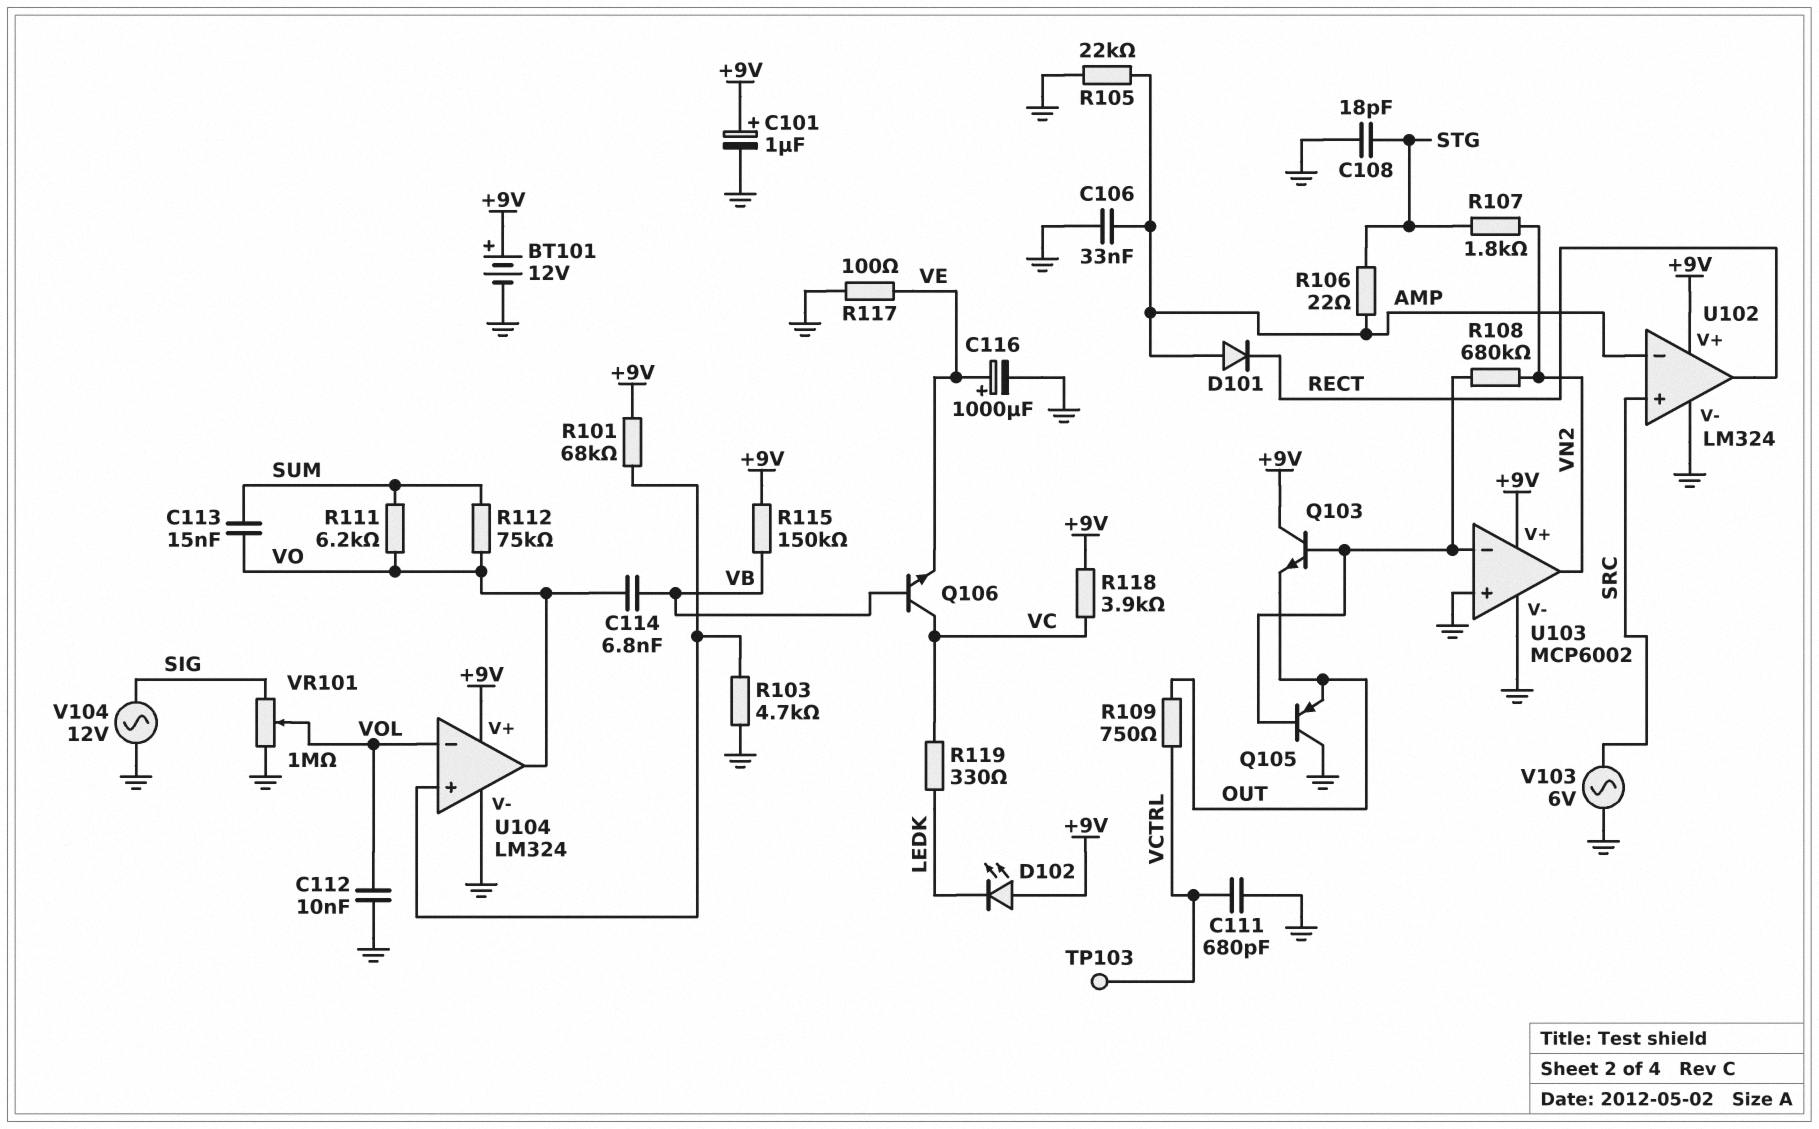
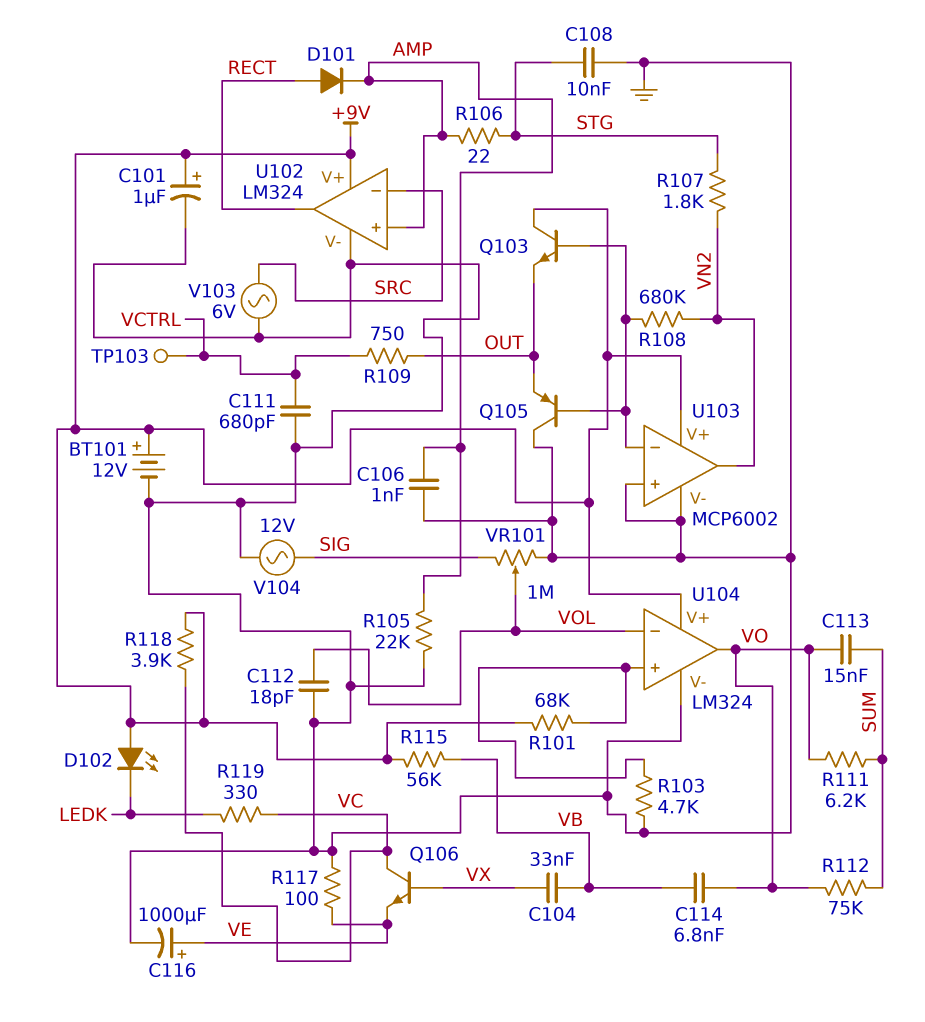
C104: none -> 33nF (VB, VX)
C106: 33nF (AMP, GND) -> 1nF (AMP, GND)
C108: 18pF (GND, STG) -> 10nF (GND, STG)
C112: 10nF (GND, VOL) -> 18pF (GND, VOL)
D101: diode (A AMP, K RECT) -> diode (A RECT, K AMP)
Q106: NPN (B VB, C VC, E VE) -> NPN (B VX, C VC, E VE)
R115: 150k (+9V, VB) -> 56k (+9V, VB)
U102 pin in+: SRC -> AMP
U102 pin in-: AMP -> SRC

